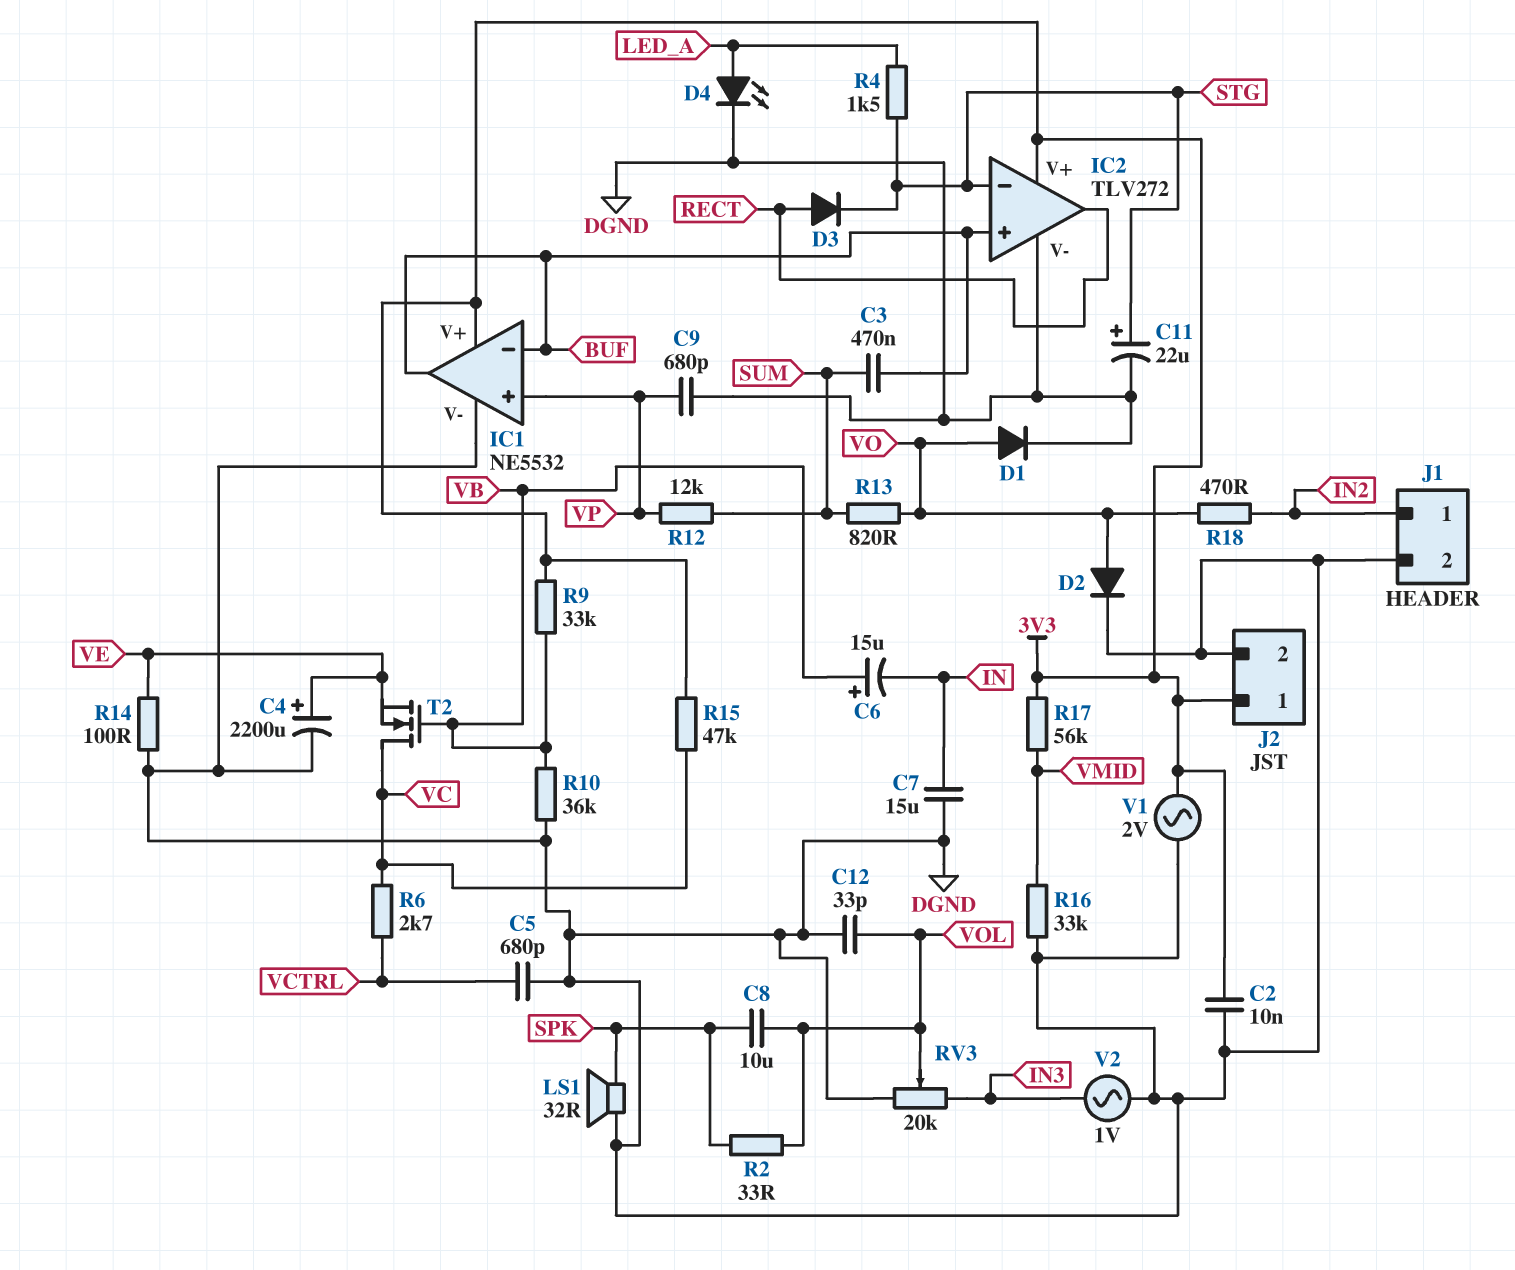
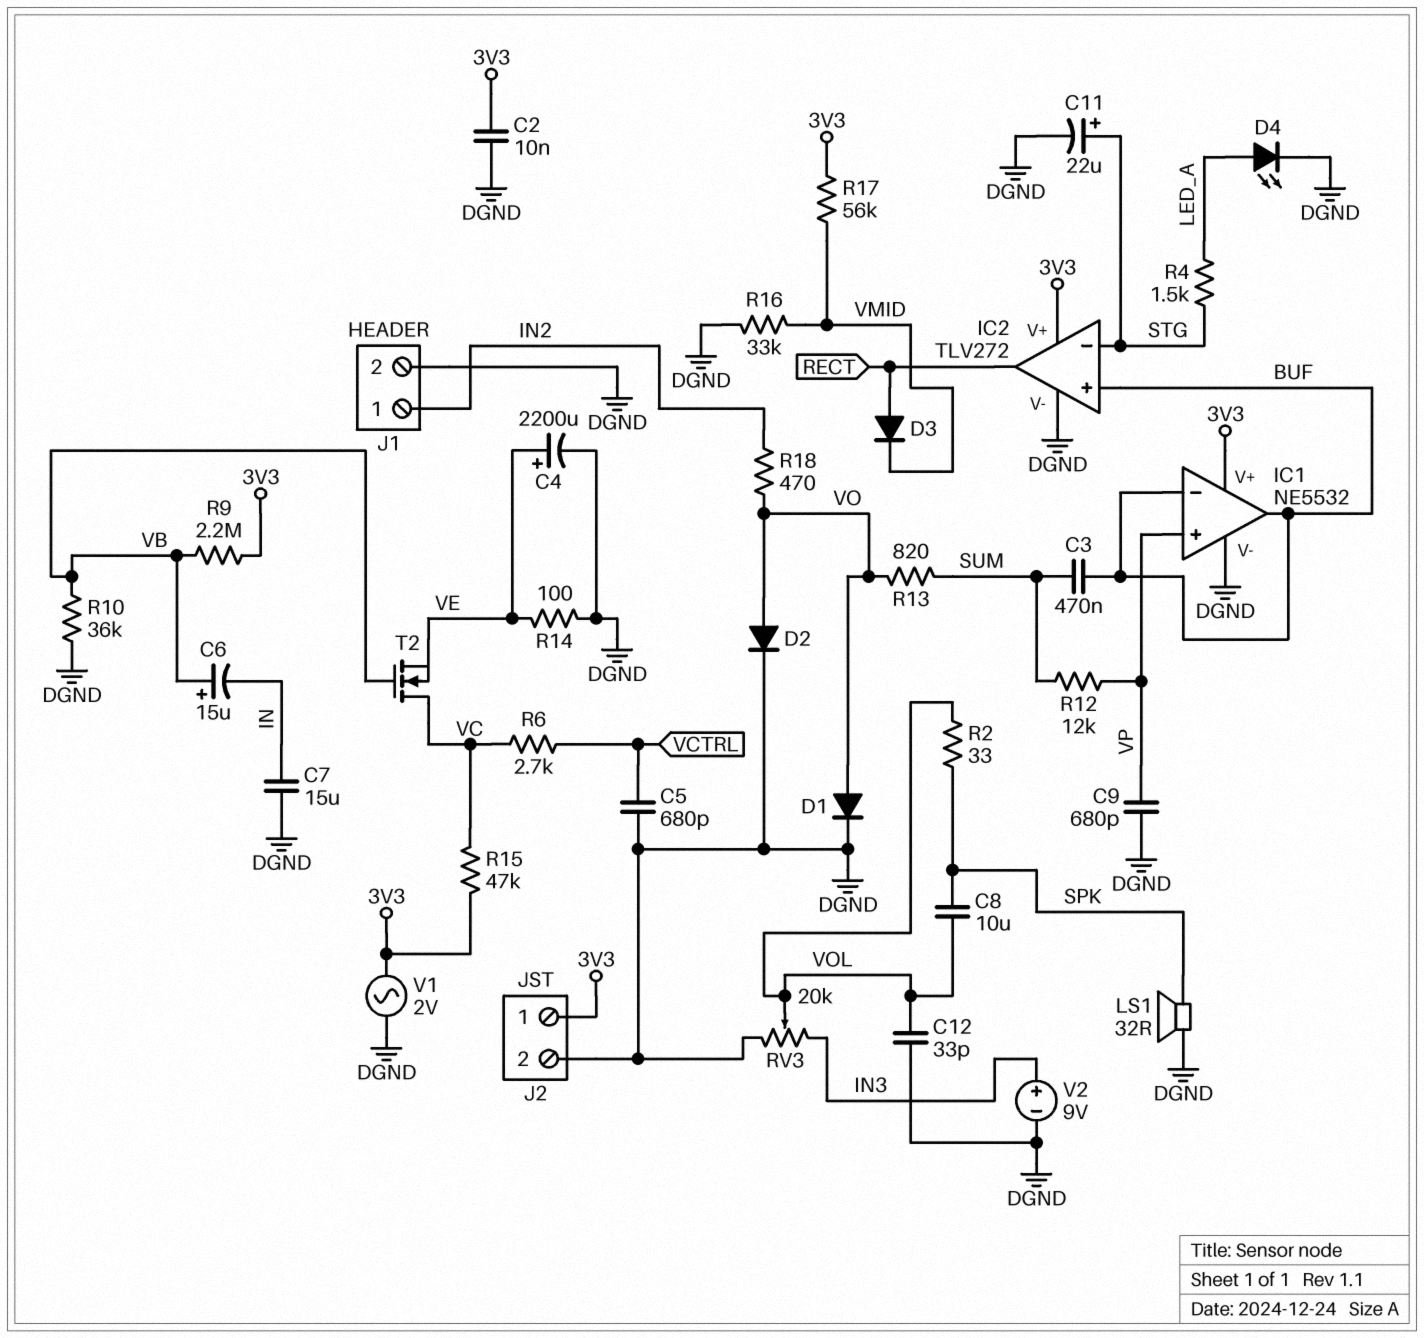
D3: diode (A RECT, K STG) -> diode (A RECT, K VMID)
R9: 33k (3V3, VB) -> 2.2M (3V3, VB)
V2: AC 1V (DGND, IN3) -> 9V (plus IN3, minus DGND)

